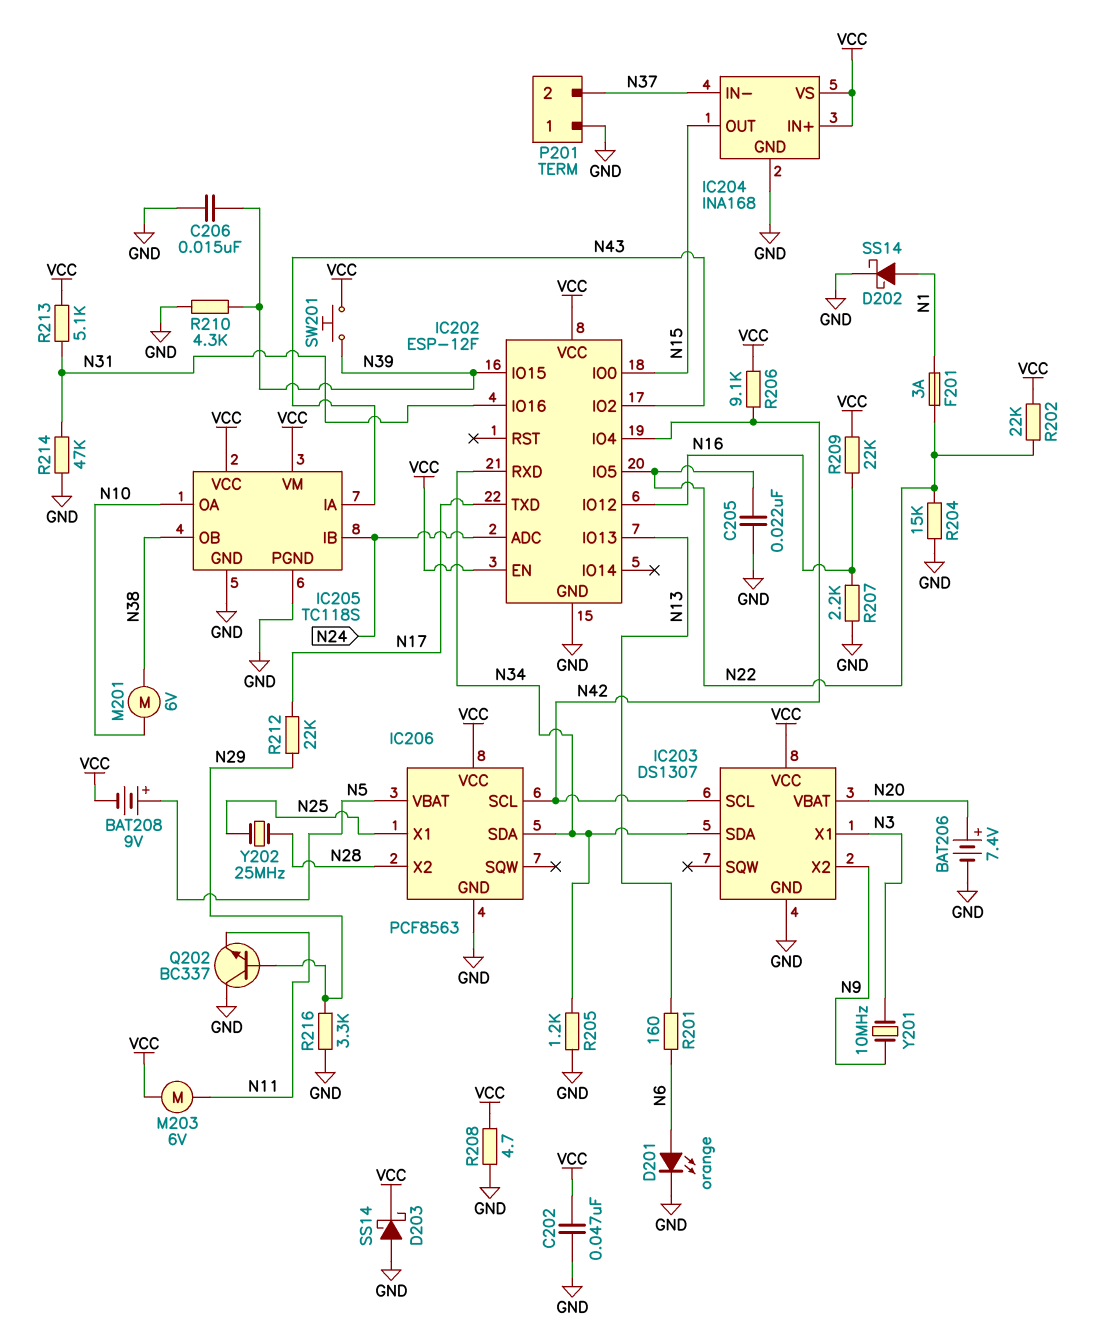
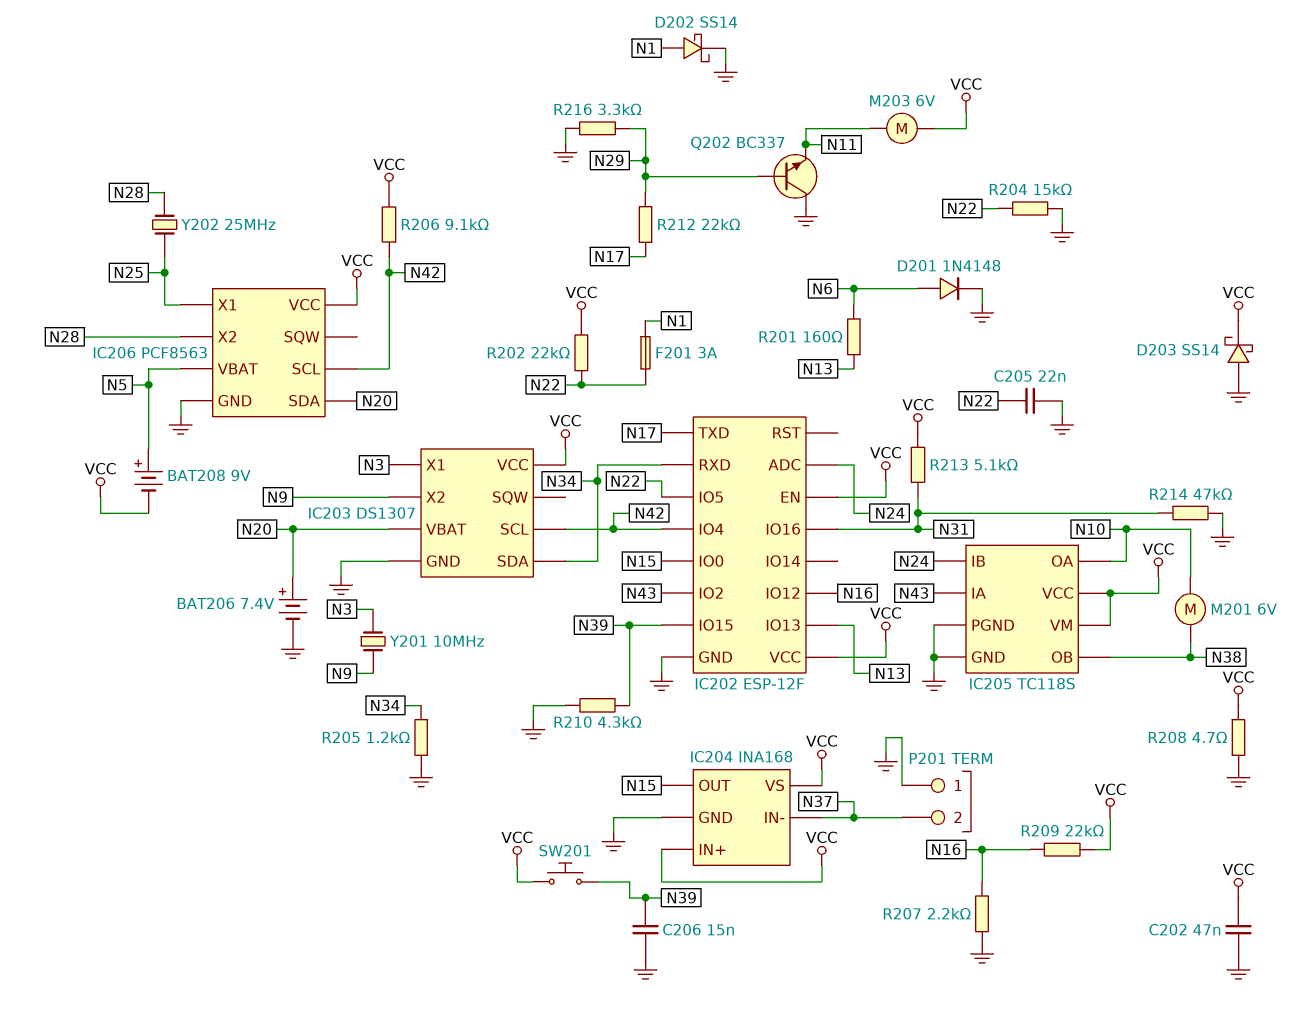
D201: LED orange (A N6, K GND) -> diode 1N4148 (A N6, K GND)
IC206 pin SDA: N34 -> N20

